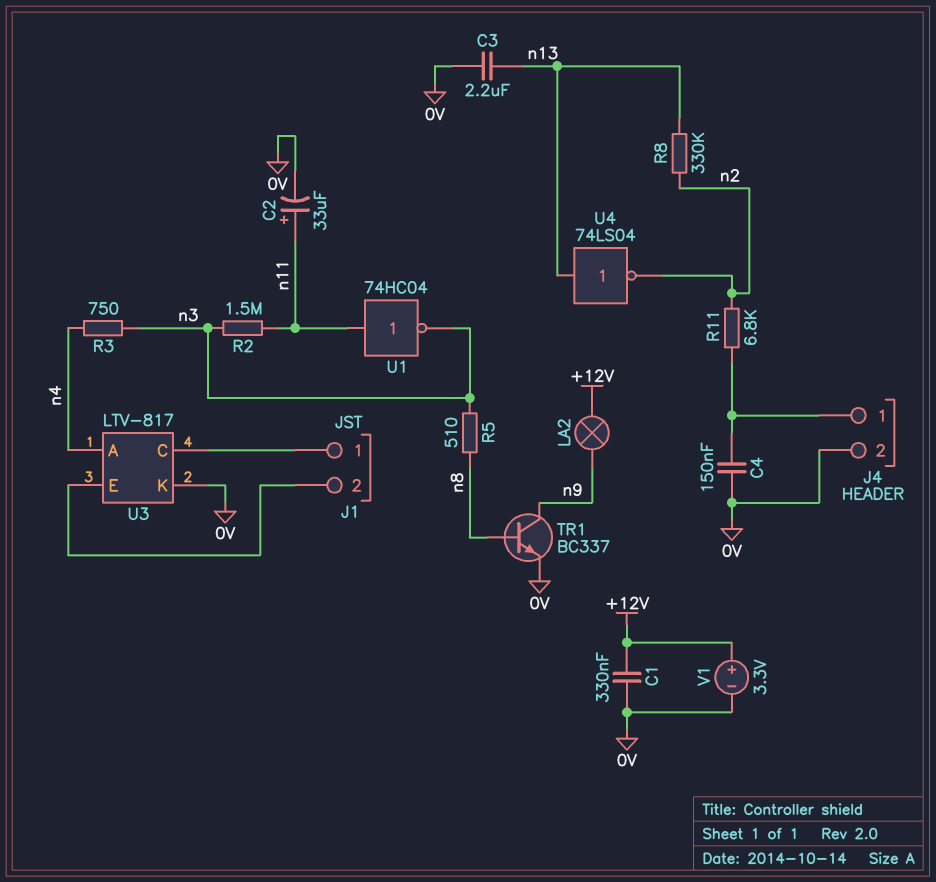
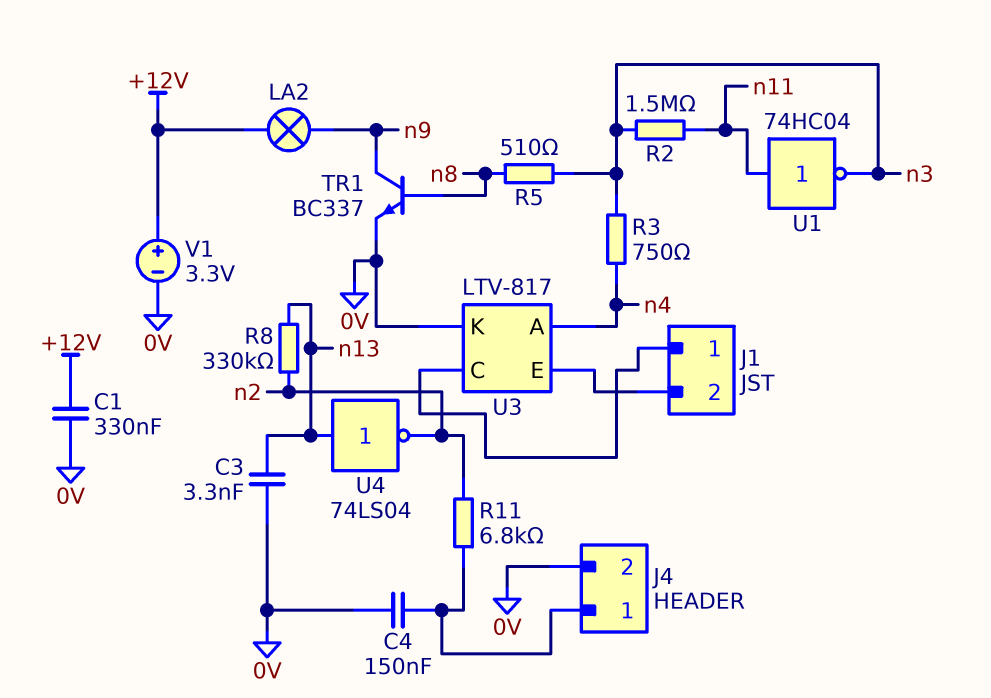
C2: 33uF (plus n11, minus 0V) -> none
C3: 2.2uF (0V, n13) -> 3.3nF (0V, n13)

